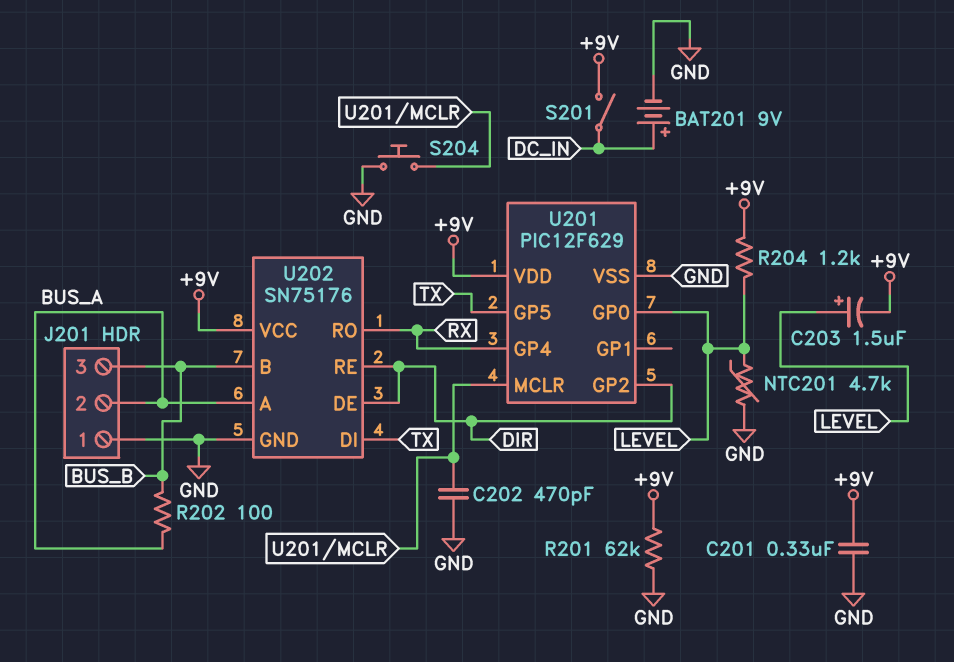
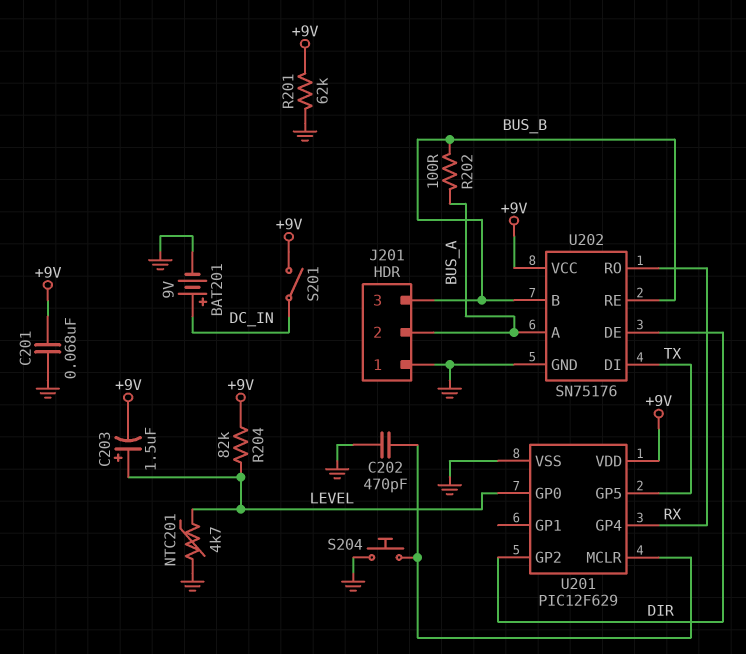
C201: 330nF (+9V, GND) -> 68nF (+9V, GND)
R204: 1.2k (+9V, LEVEL) -> 82k (+9V, LEVEL)
U202 pin RE: DIR -> BUS_B

